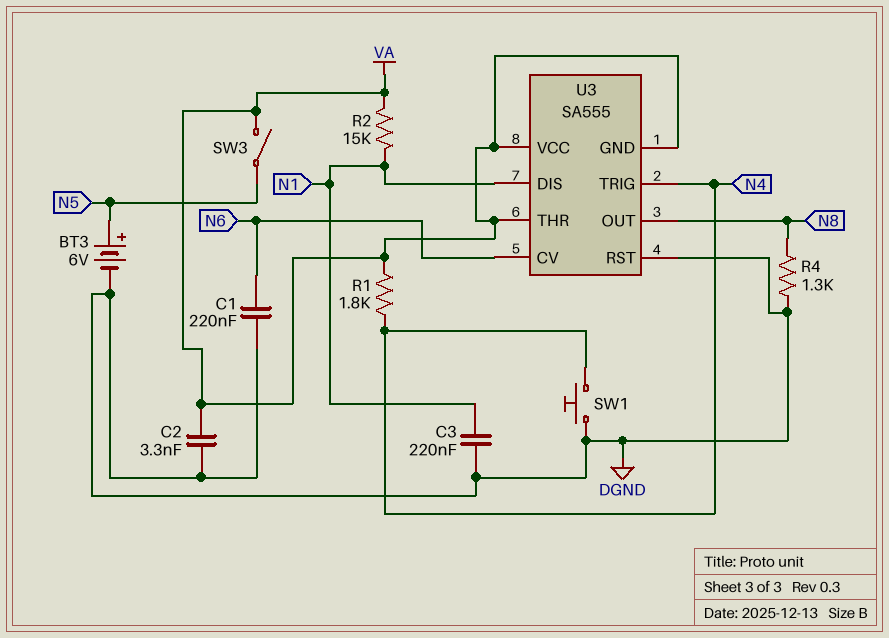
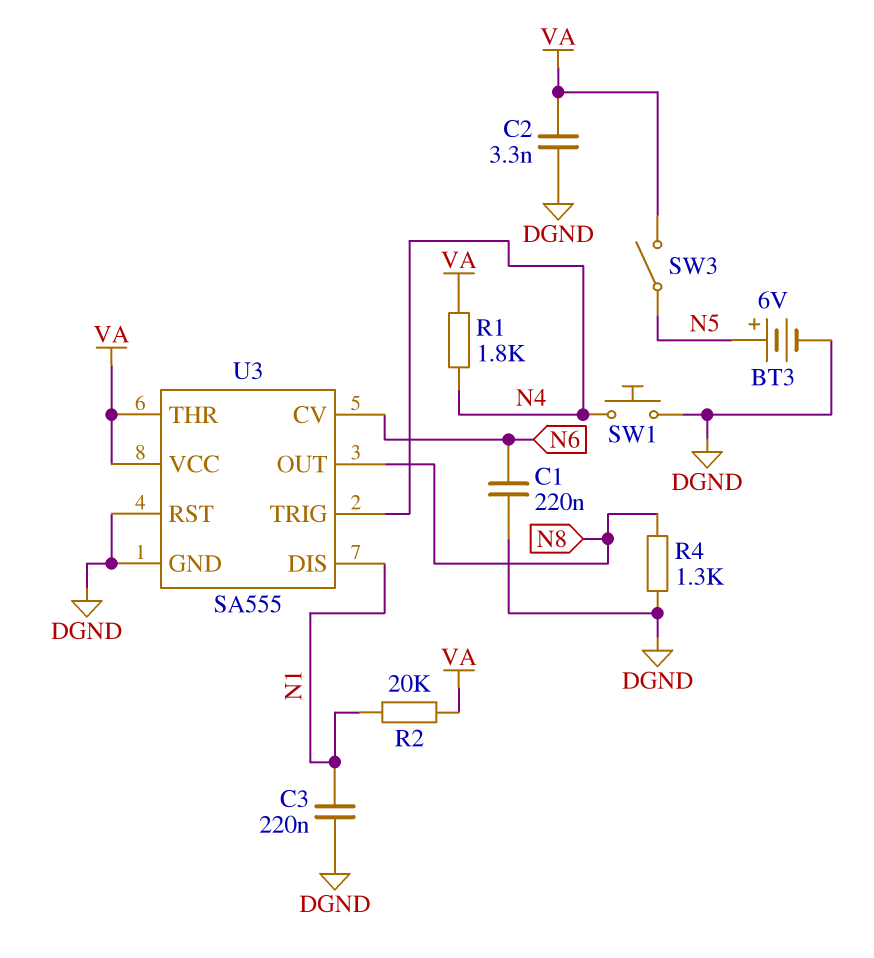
R2: 15k (N1, VA) -> 20k (N1, VA)
U3 pin GND: VA -> DGND

